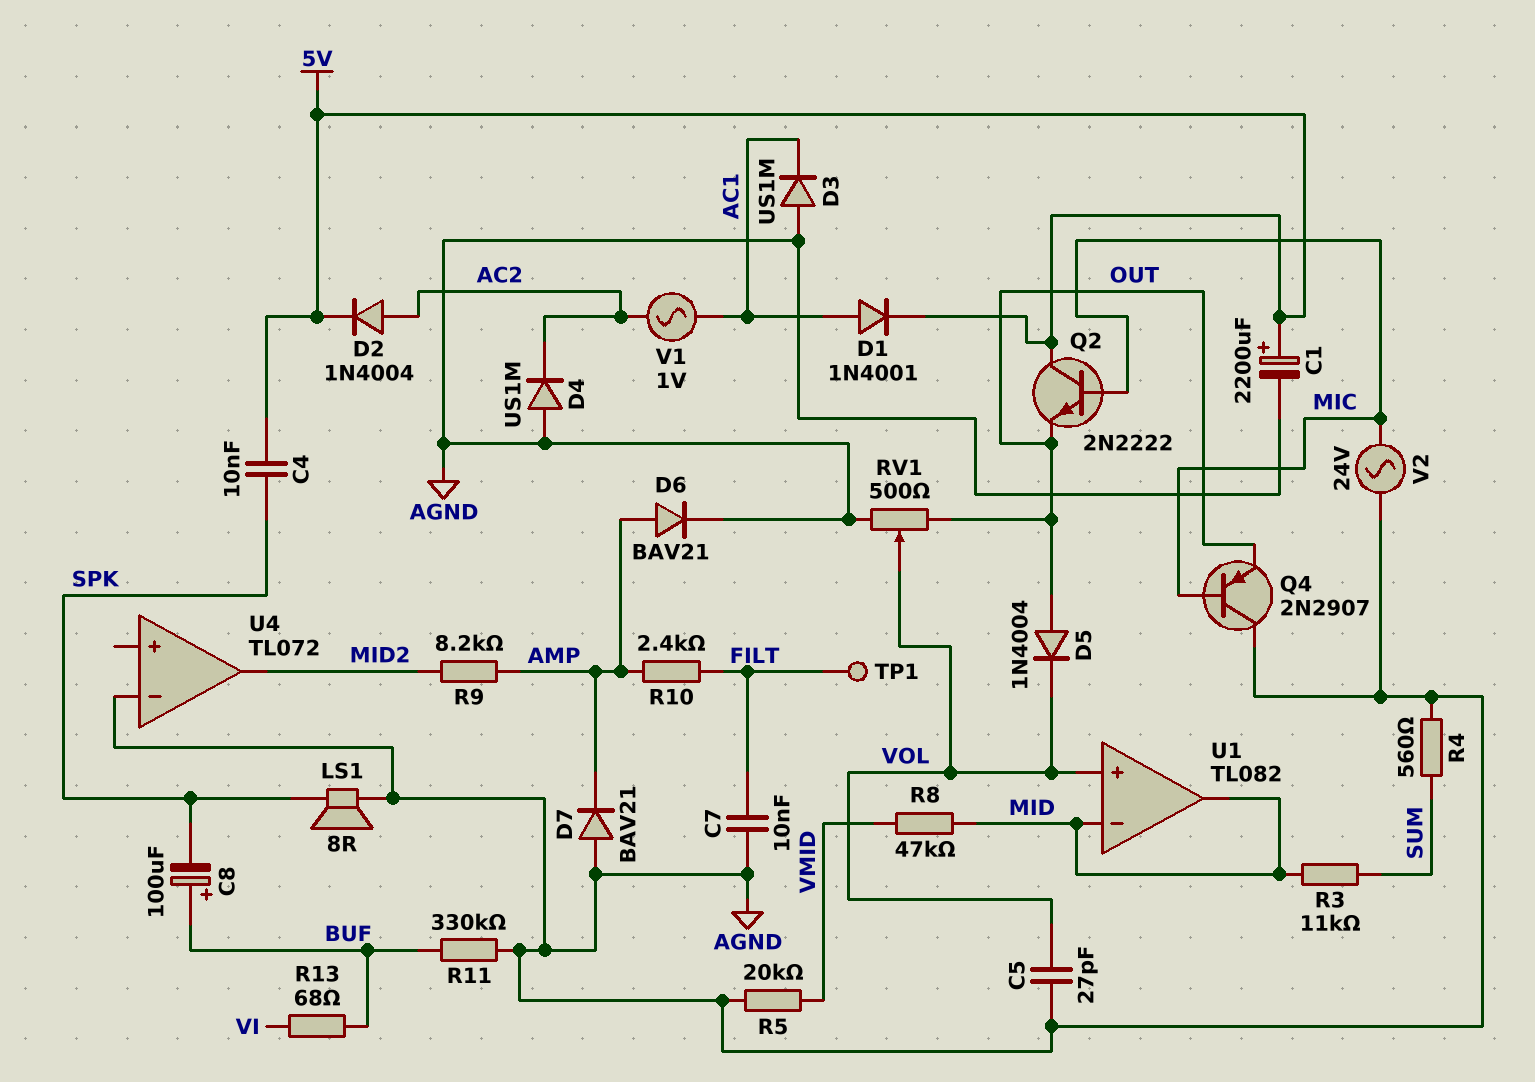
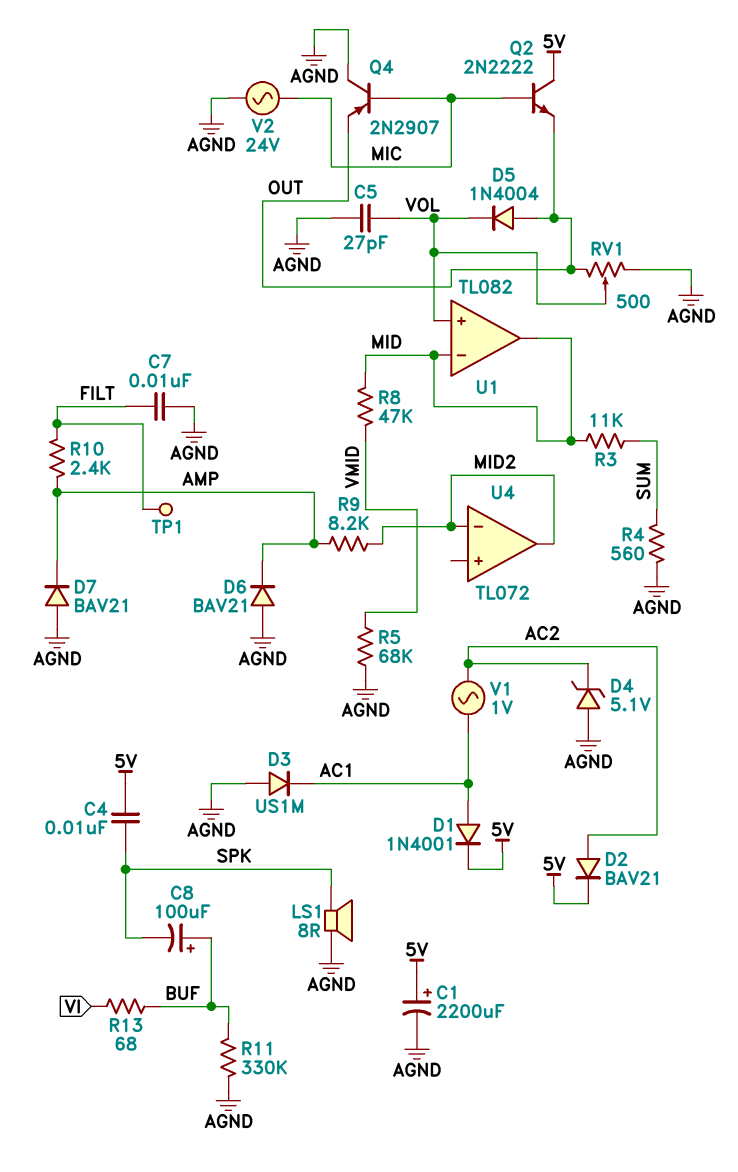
D2: diode 1N4004 (A AC2, K 5V) -> diode BAV21 (A AC2, K 5V)
D4: diode US1M (A AGND, K AC2) -> zener 5.1V (A AGND, K AC2)
D6: diode BAV21 (A AMP, K AGND) -> diode BAV21 (A AGND, K AMP)
R5: 20k (AGND, VMID) -> 68k (AGND, VMID)
U4 pin in-: AGND -> MID2

